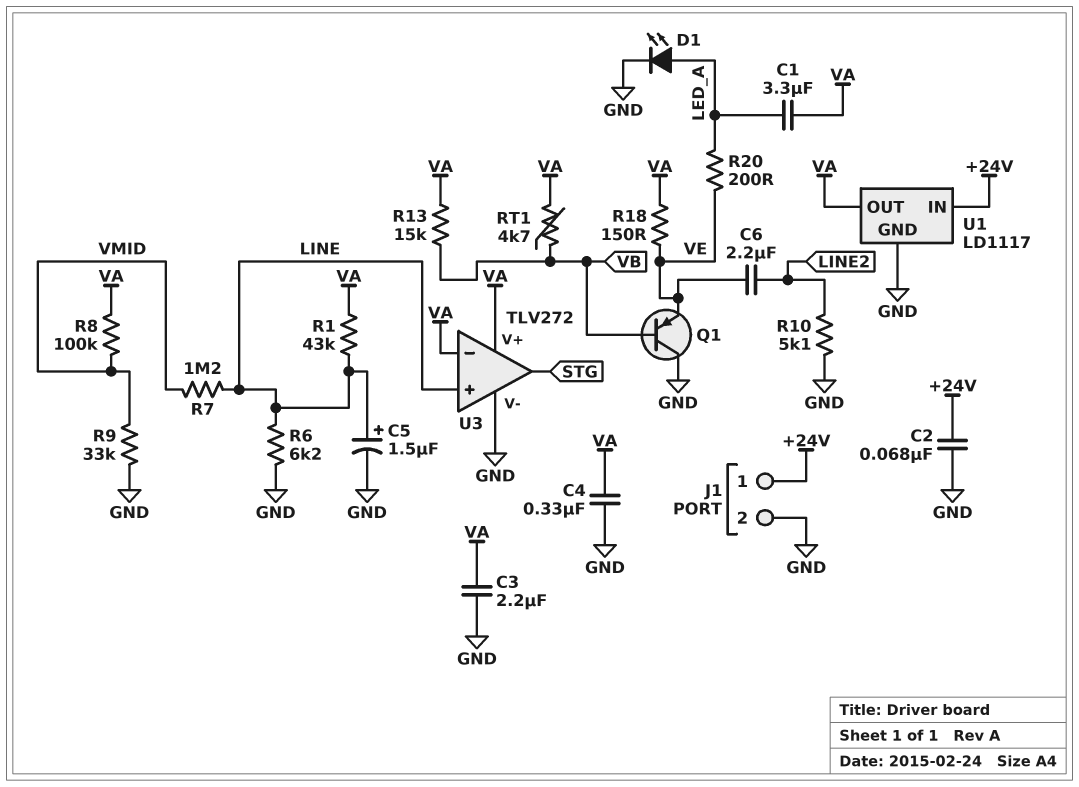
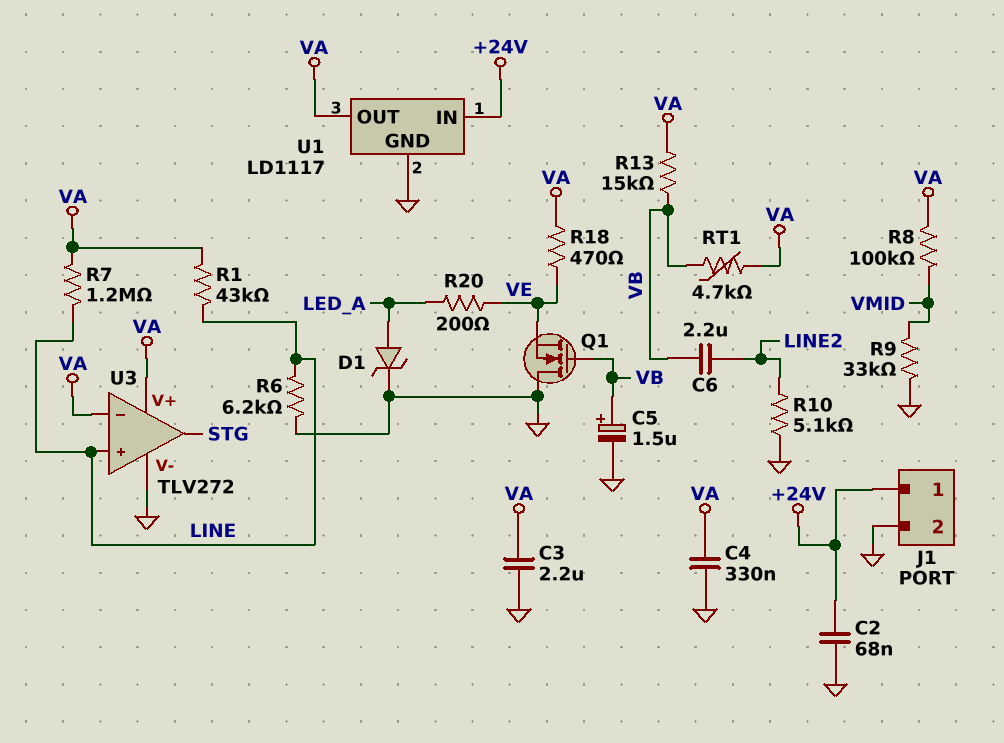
C1: 3.3uF (LED_A, VA) -> none
C5: 1.5uF (plus LINE, minus GND) -> 1.5uF (plus VB, minus GND)
C6: 2.2uF (LINE2, VE) -> 2.2uF (LINE2, VB)
D1: LED (A LED_A, K GND) -> zener (A LED_A, K GND)
Q1: PNP (B VB, C GND, E VE) -> NMOS (G VB, D GND, S VE)
R7: 1.2M (LINE, VMID) -> 1.2M (LINE, VA)
R18: 150 (VA, VE) -> 470 (VA, VE)

